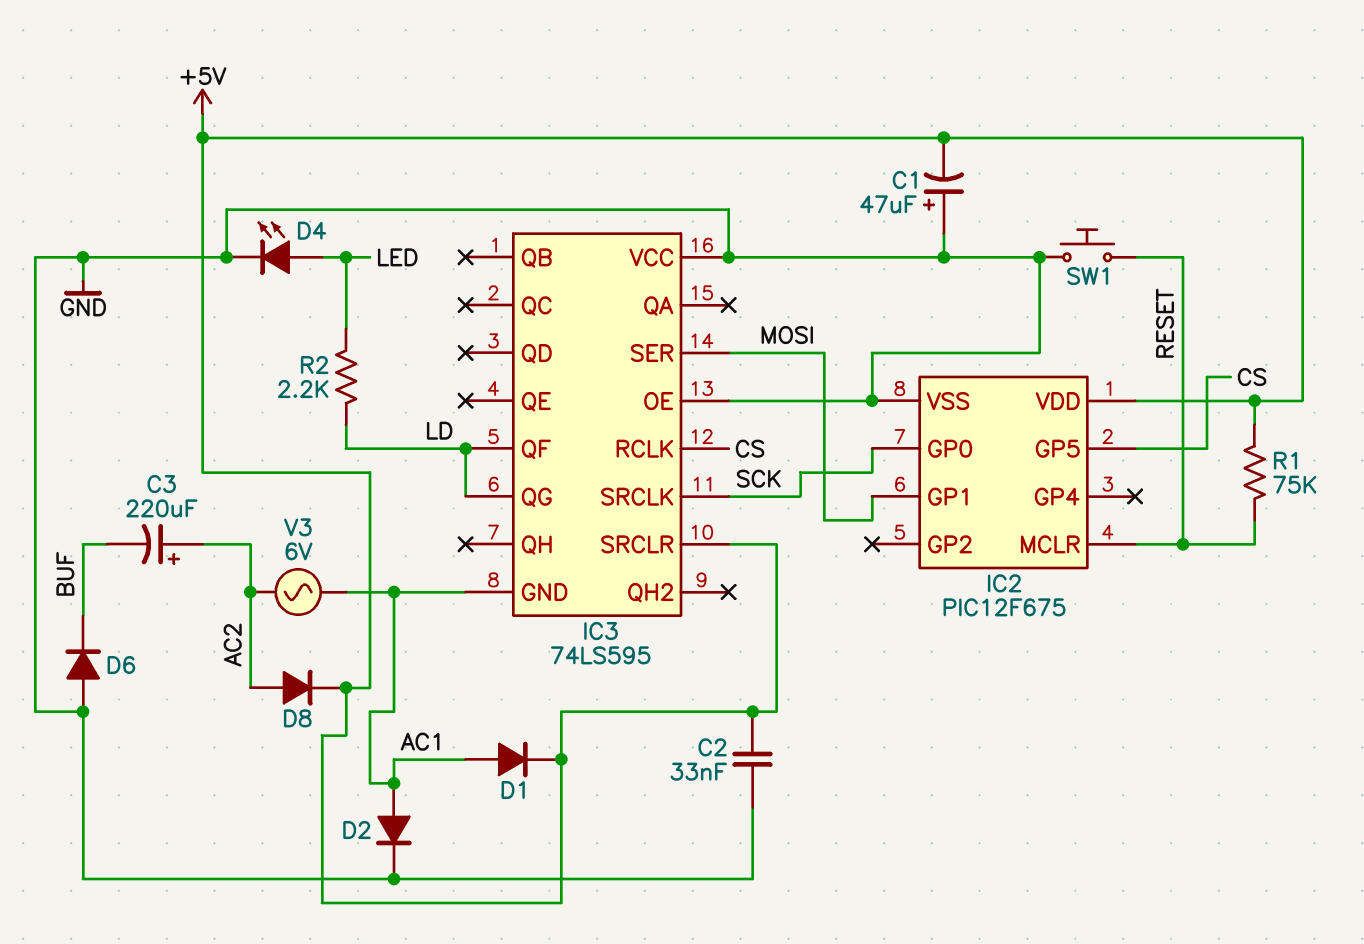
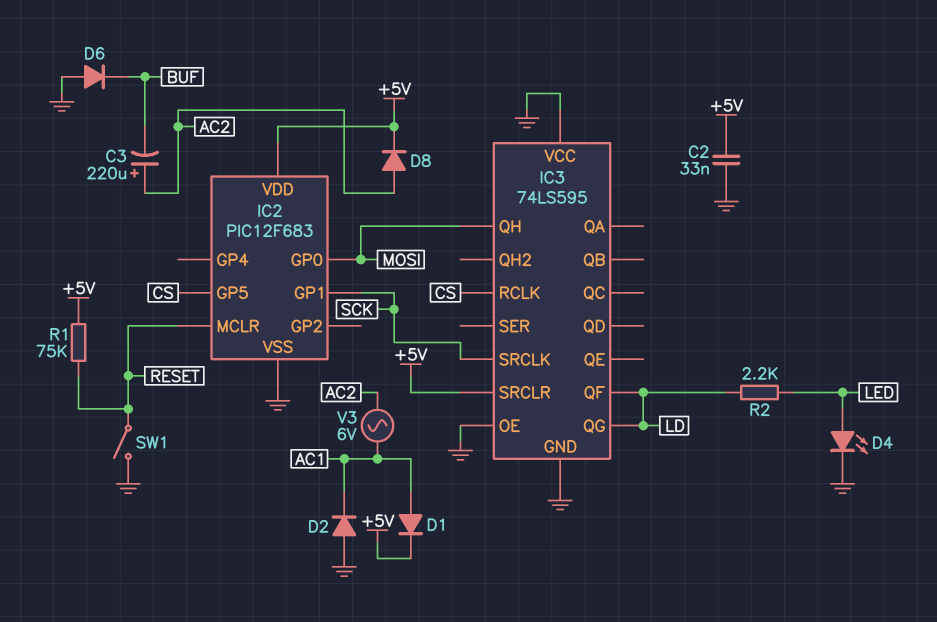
C1: 47uF (plus GND, minus +5V) -> none
D2: diode (A AC1, K GND) -> diode (A GND, K AC1)
IC2: PIC12F675 -> PIC12F683
IC2 pin GP0: SCK -> MOSI
IC2 pin GP1: MOSI -> SCK
IC3 pin GND: AC1 -> GND
IC3 pin QH: none -> MOSI
IC3 pin SER: MOSI -> none
SW1: button (GND, RESET) -> switch (GND, RESET)

